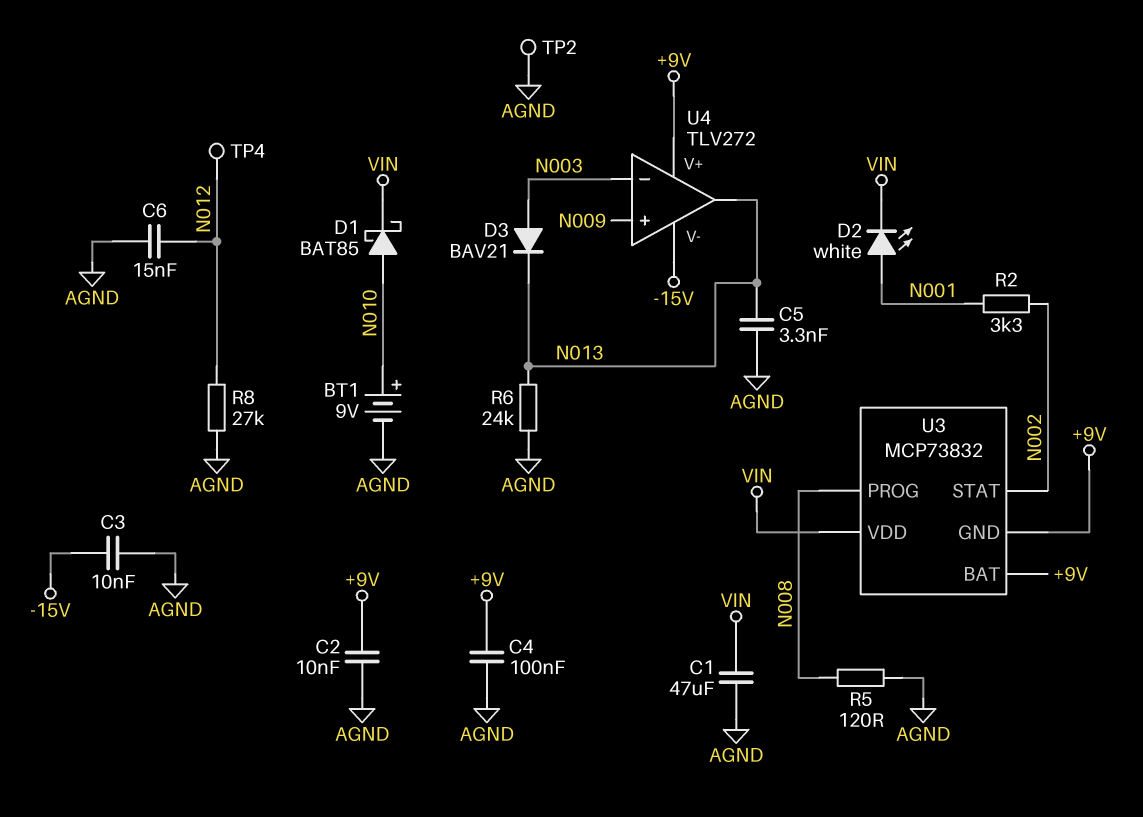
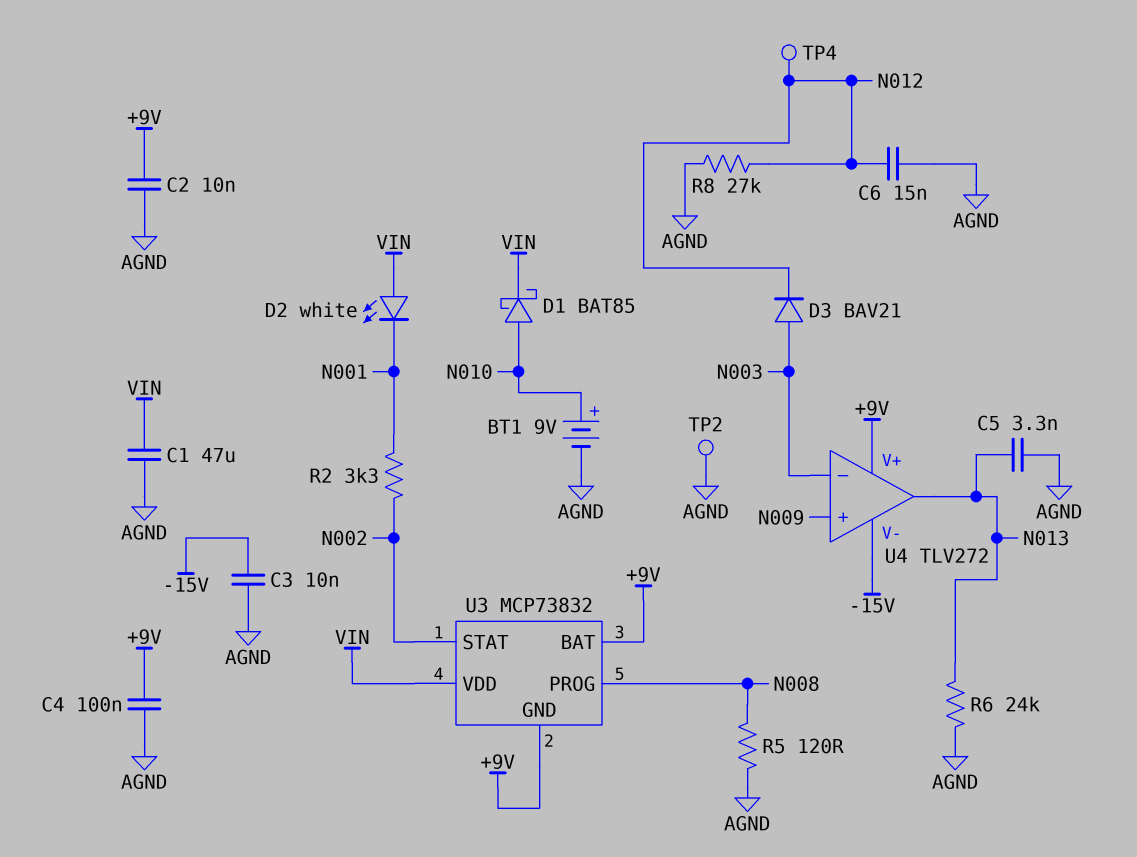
D2: LED white (A N001, K VIN) -> LED white (A VIN, K N001)
D3: diode BAV21 (A N003, K N013) -> diode BAV21 (A N003, K N012)

